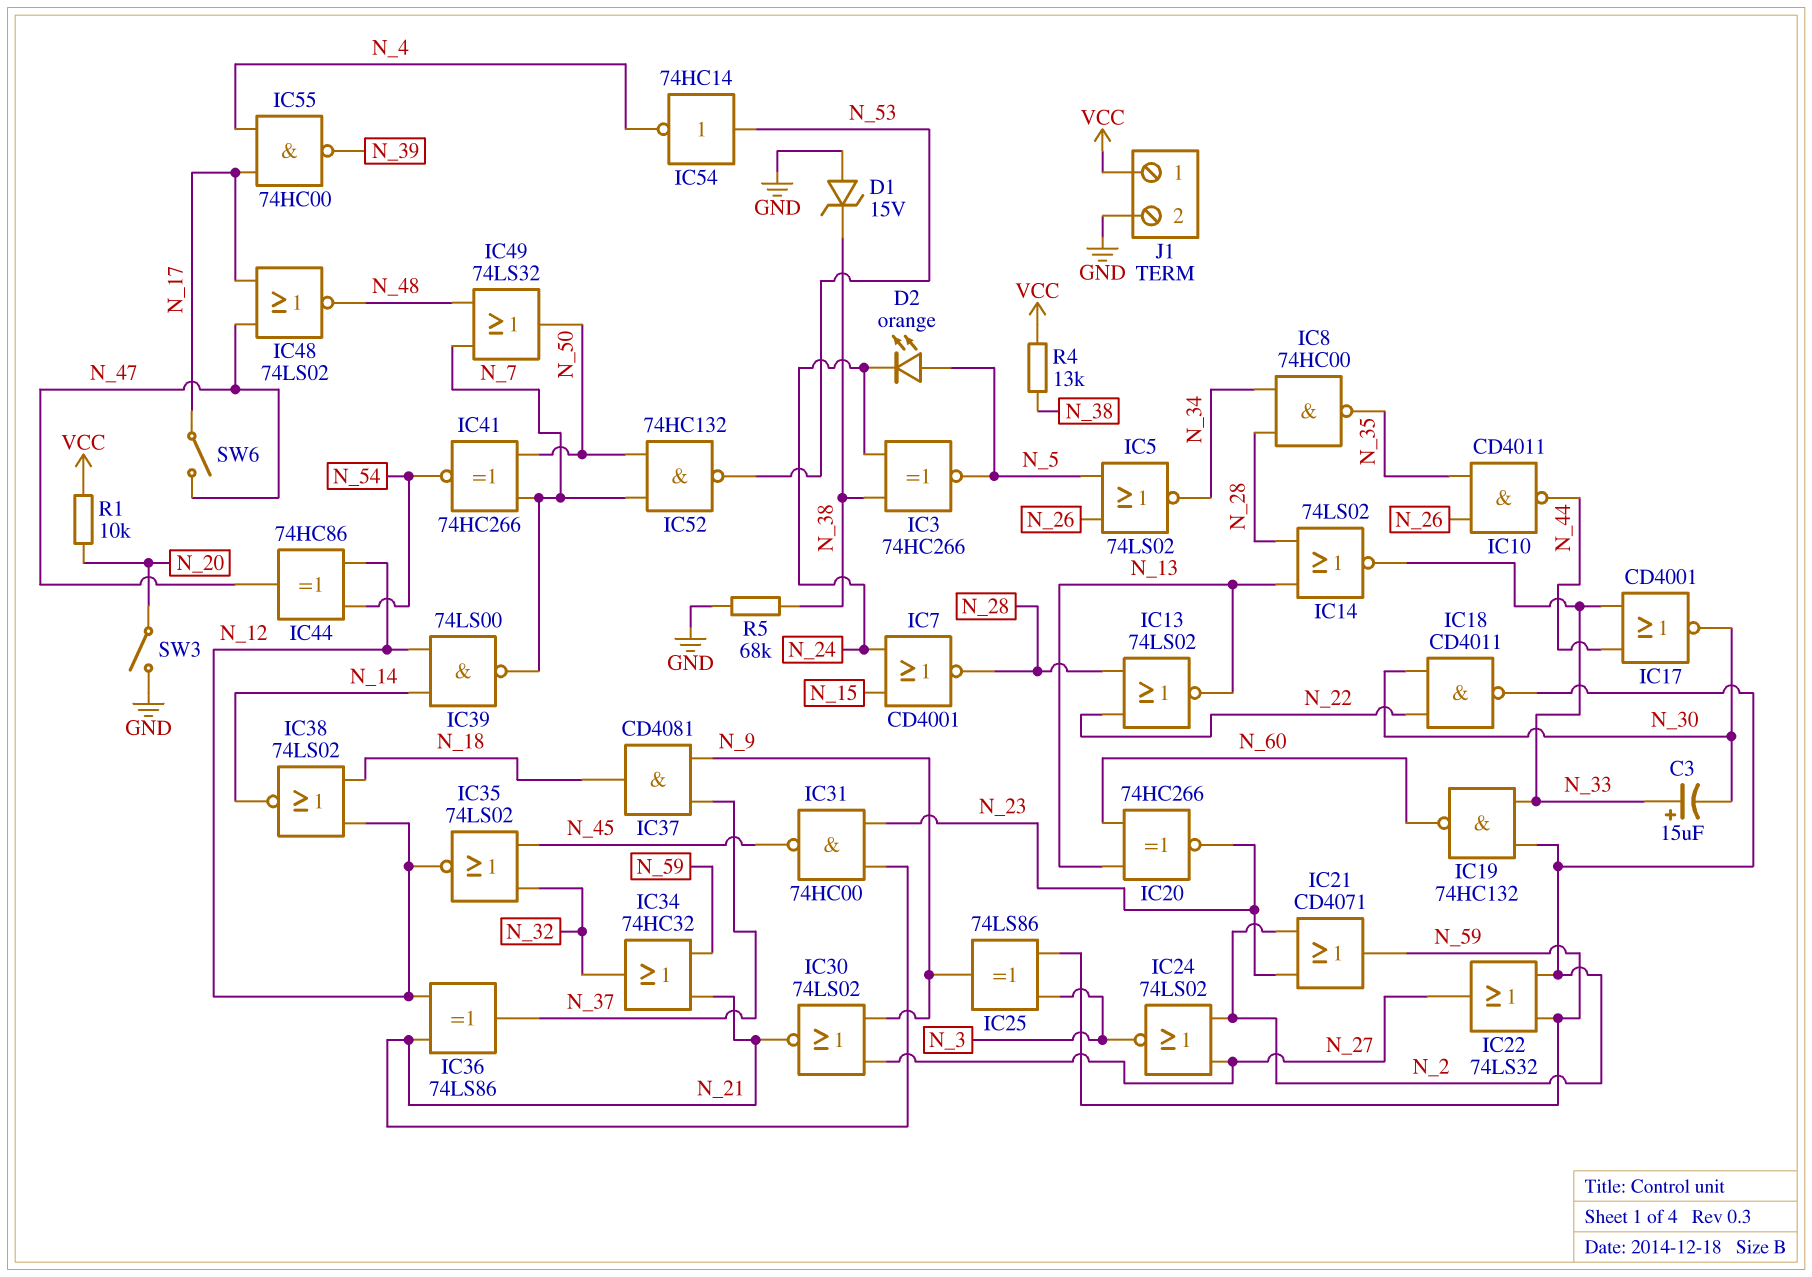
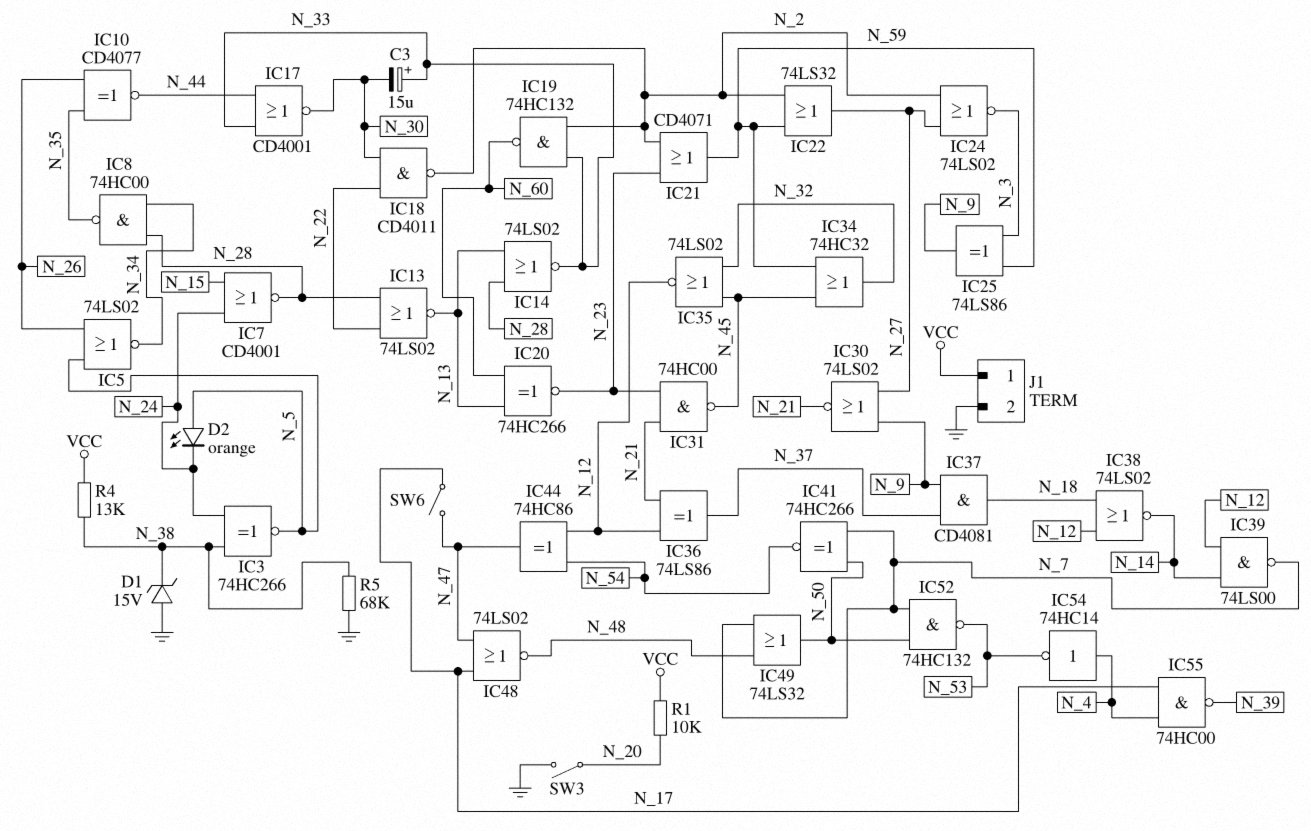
IC10: NAND CD4011 (in N_26, in N_35, out N_44) -> XNOR CD4077 (in N_26, in N_35, out N_44)
IC34: OR 74HC32 (in N_21, in N_59, out N_32) -> OR 74HC32 (in N_45, in N_59, out N_32)
IC54: NOT 74HC14 (in N_53, out N_4) -> NOT 74HC14 (in N_4, out N_53)

